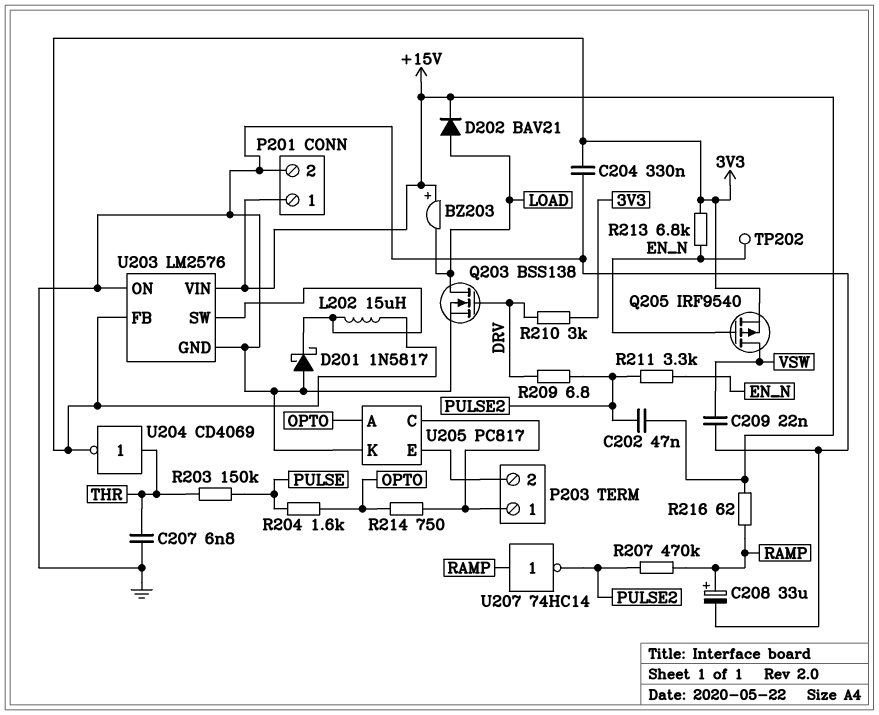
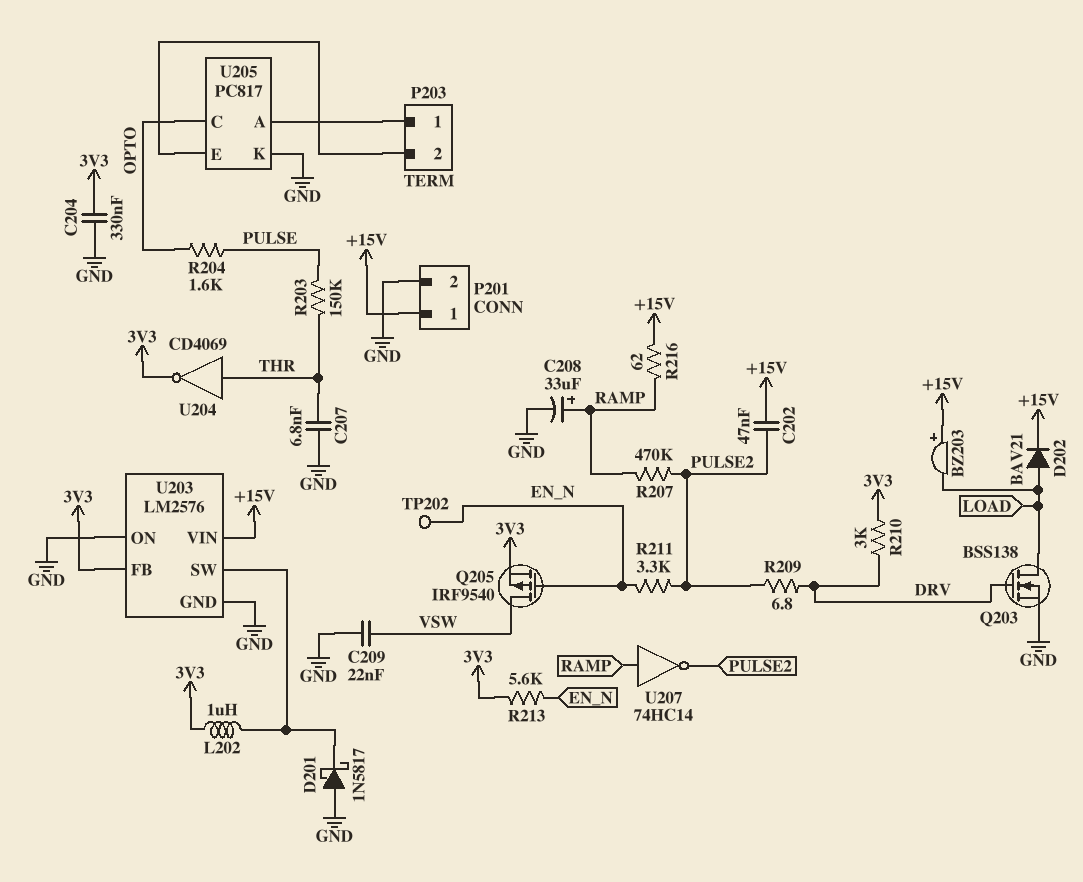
L202: 15uH (3V3, U203/SW) -> 1uH (3V3, U203/SW)
R213: 6.8k (3V3, EN_N) -> 5.6k (3V3, EN_N)
R214: 750 (OPTO, P203/1) -> none
U205 pin A: OPTO -> P203/1
U205 pin C: P203/1 -> OPTO

